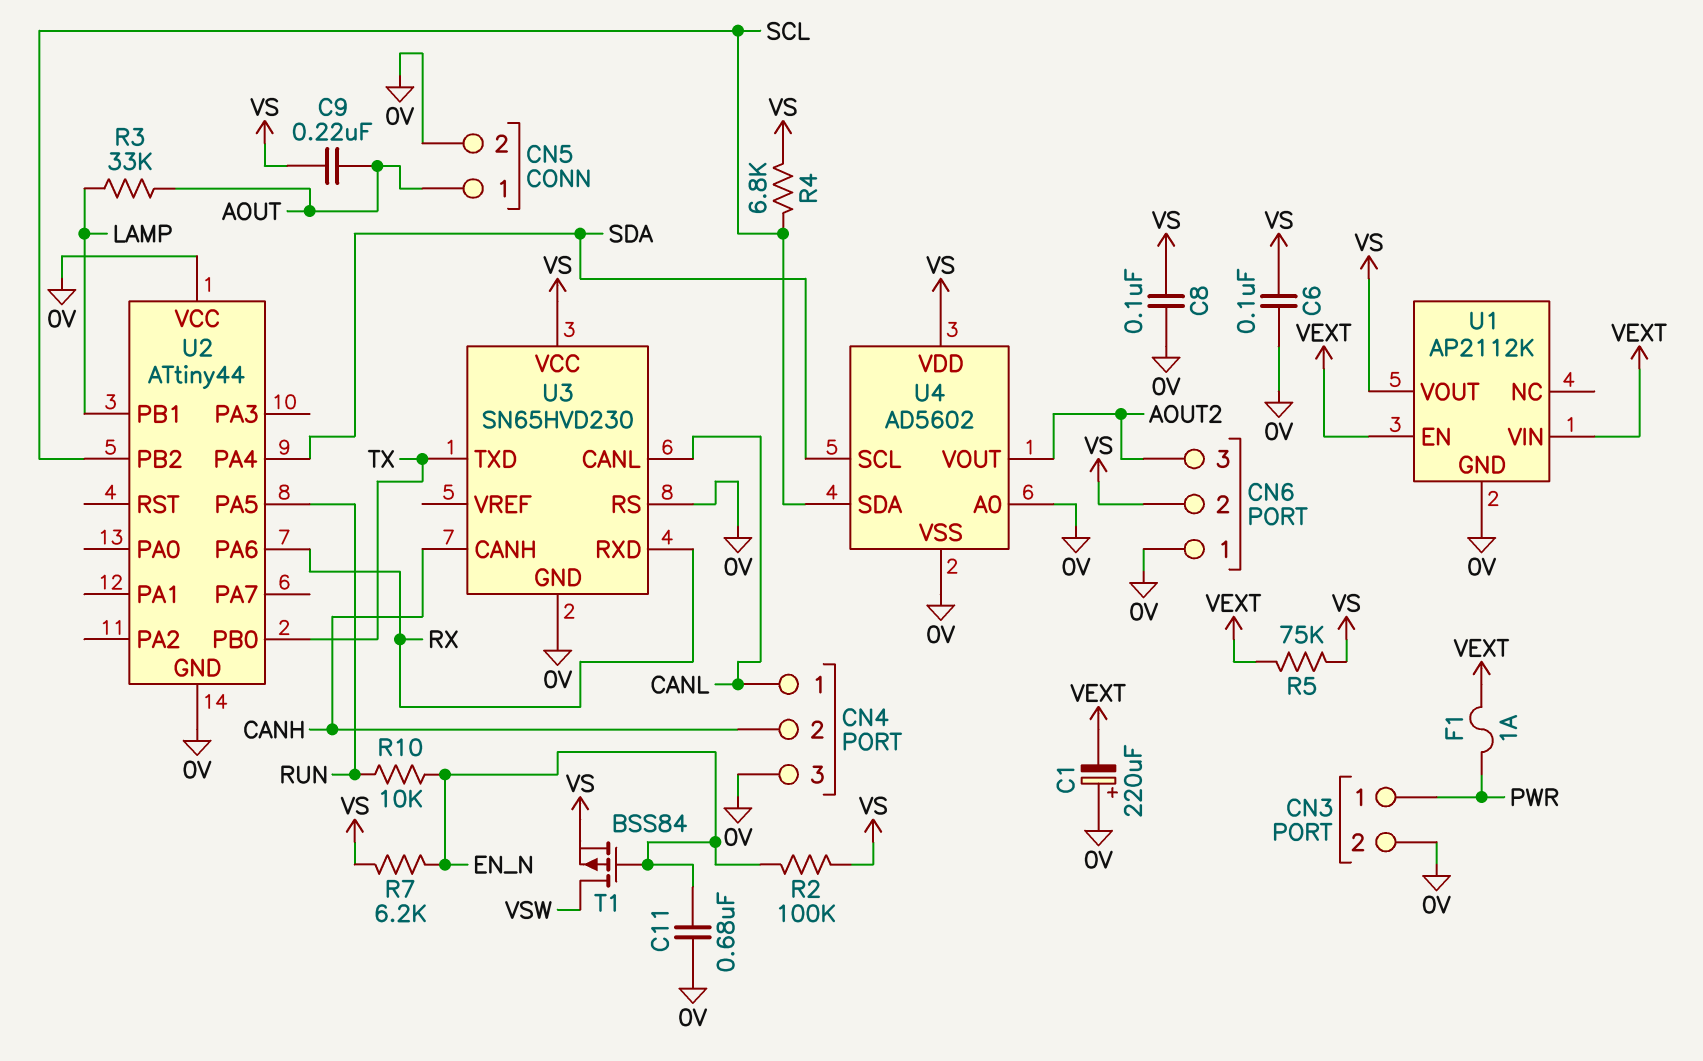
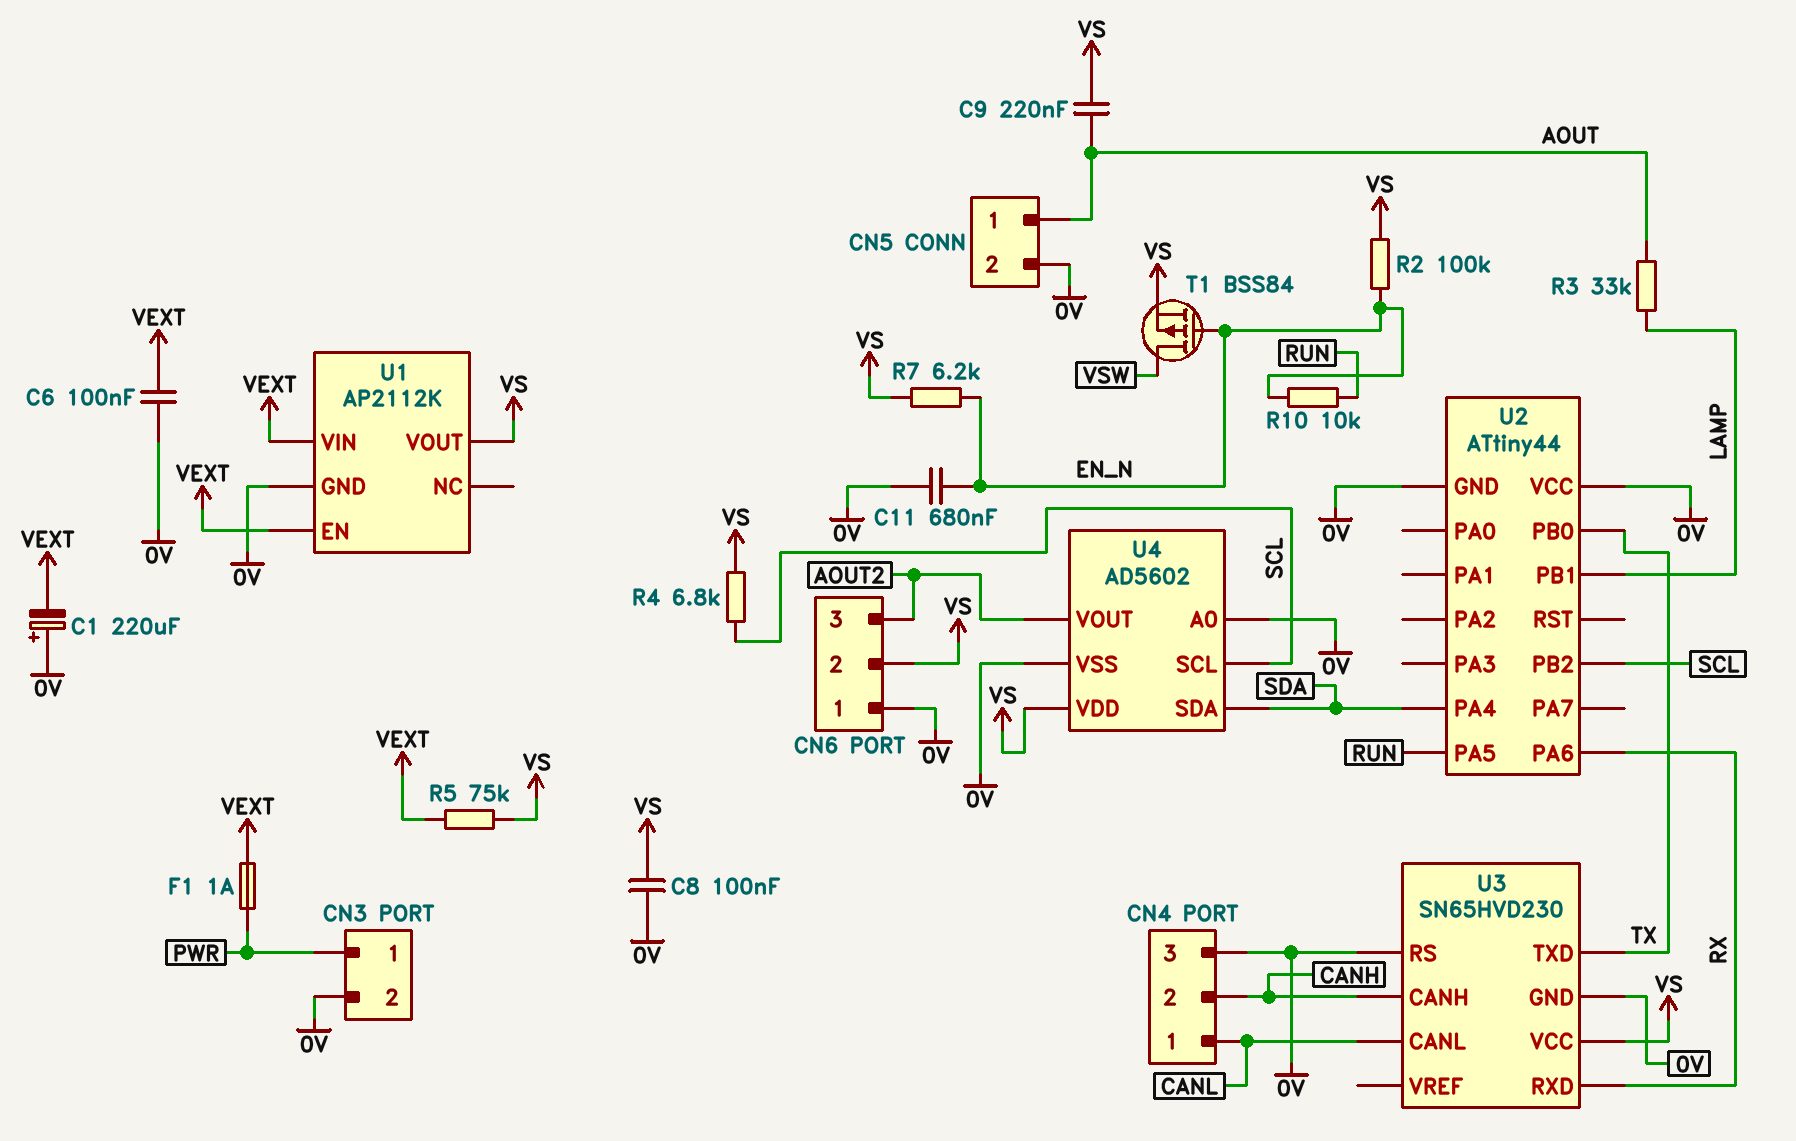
C6: 100nF (0V, VS) -> 100nF (0V, VEXT)
U4 pin SCL: SDA -> SCL
U4 pin SDA: SCL -> SDA

